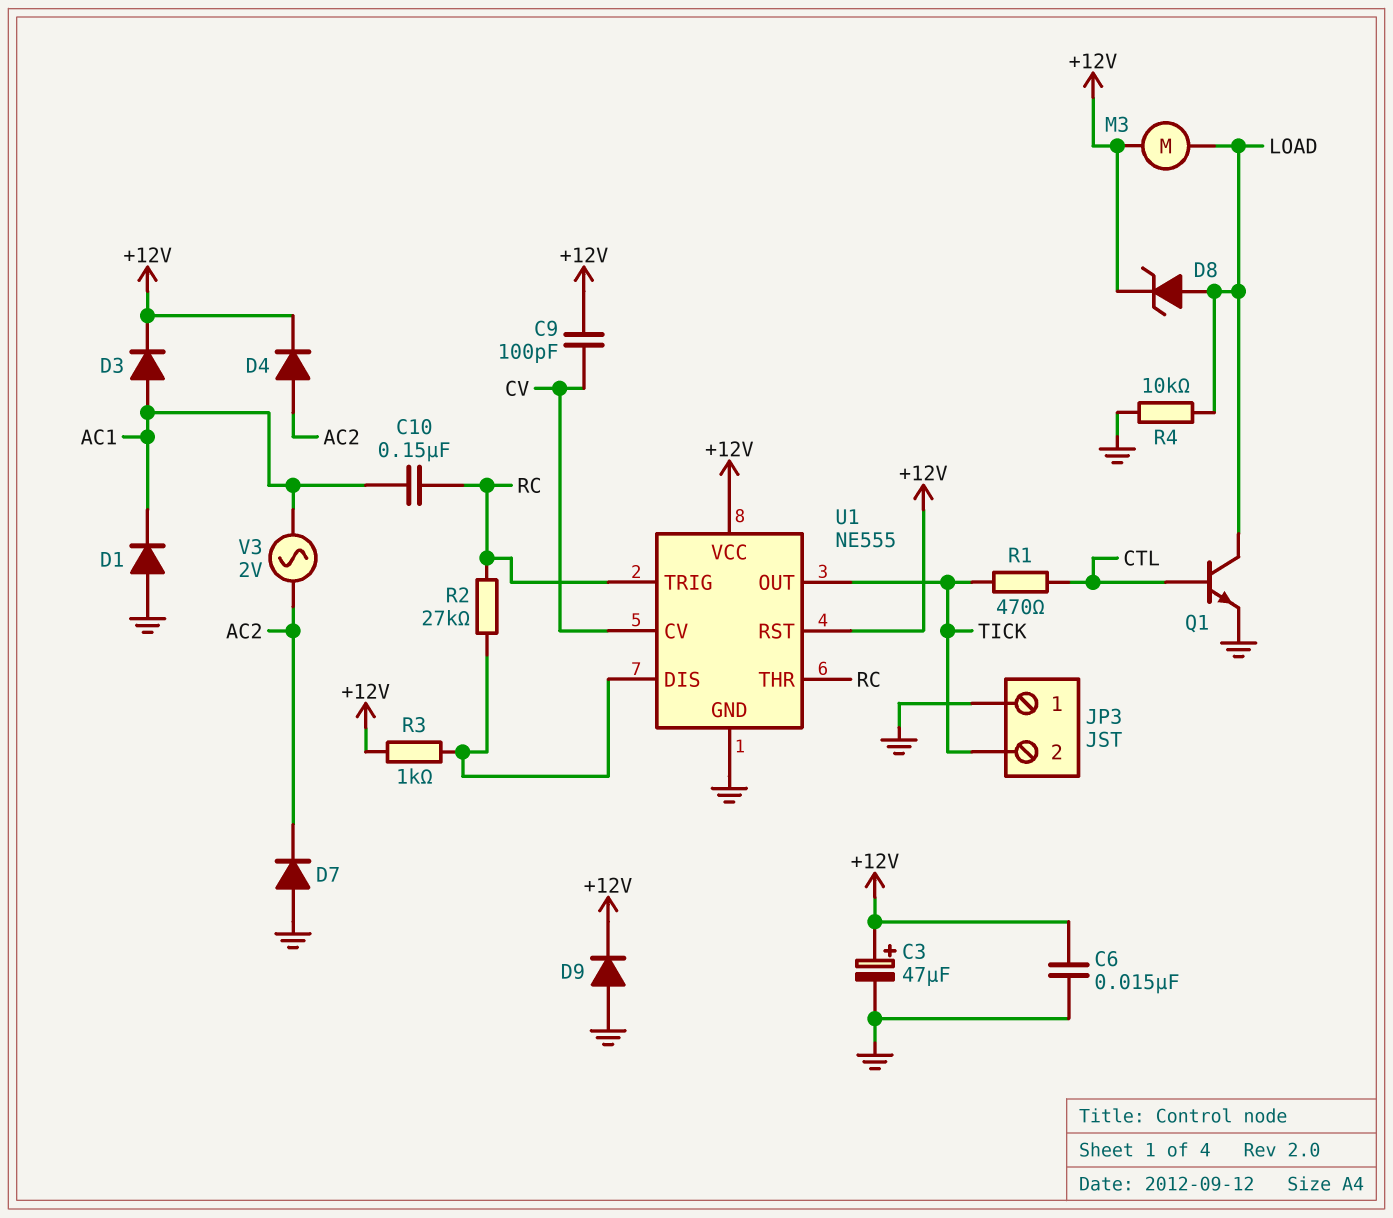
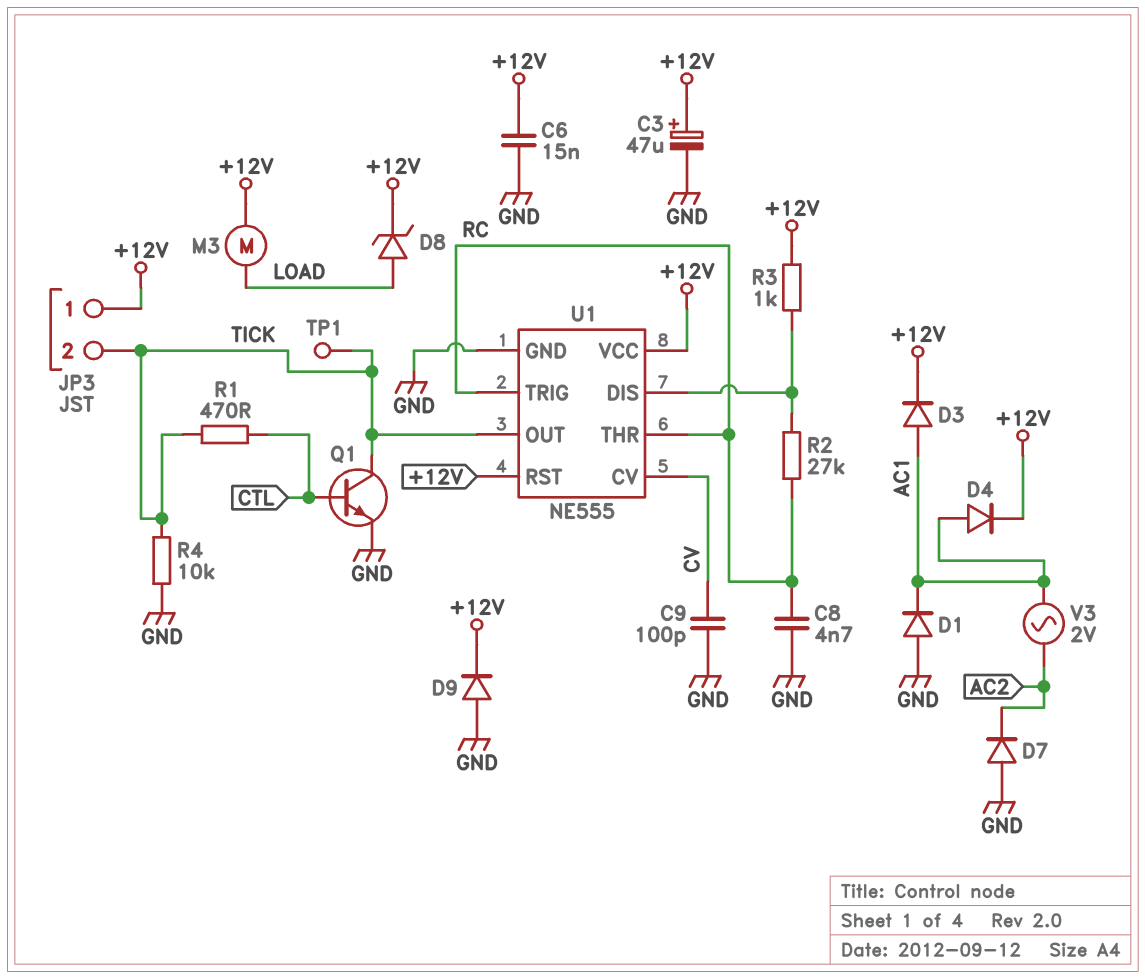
C8: none -> 4.7nF (GND, RC)
C9: 100pF (+12V, CV) -> 100pF (CV, GND)
C10: 150nF (AC1, RC) -> none
D4: diode (A AC2, K +12V) -> diode (A AC1, K +12V)
JP3 pin 1: GND -> +12V
Q1: NPN (B CTL, C LOAD, E GND) -> NPN (B CTL, C TICK, E GND)
R4: 10k (GND, LOAD) -> 10k (GND, TICK)
TP1: none -> test point (TICK)

